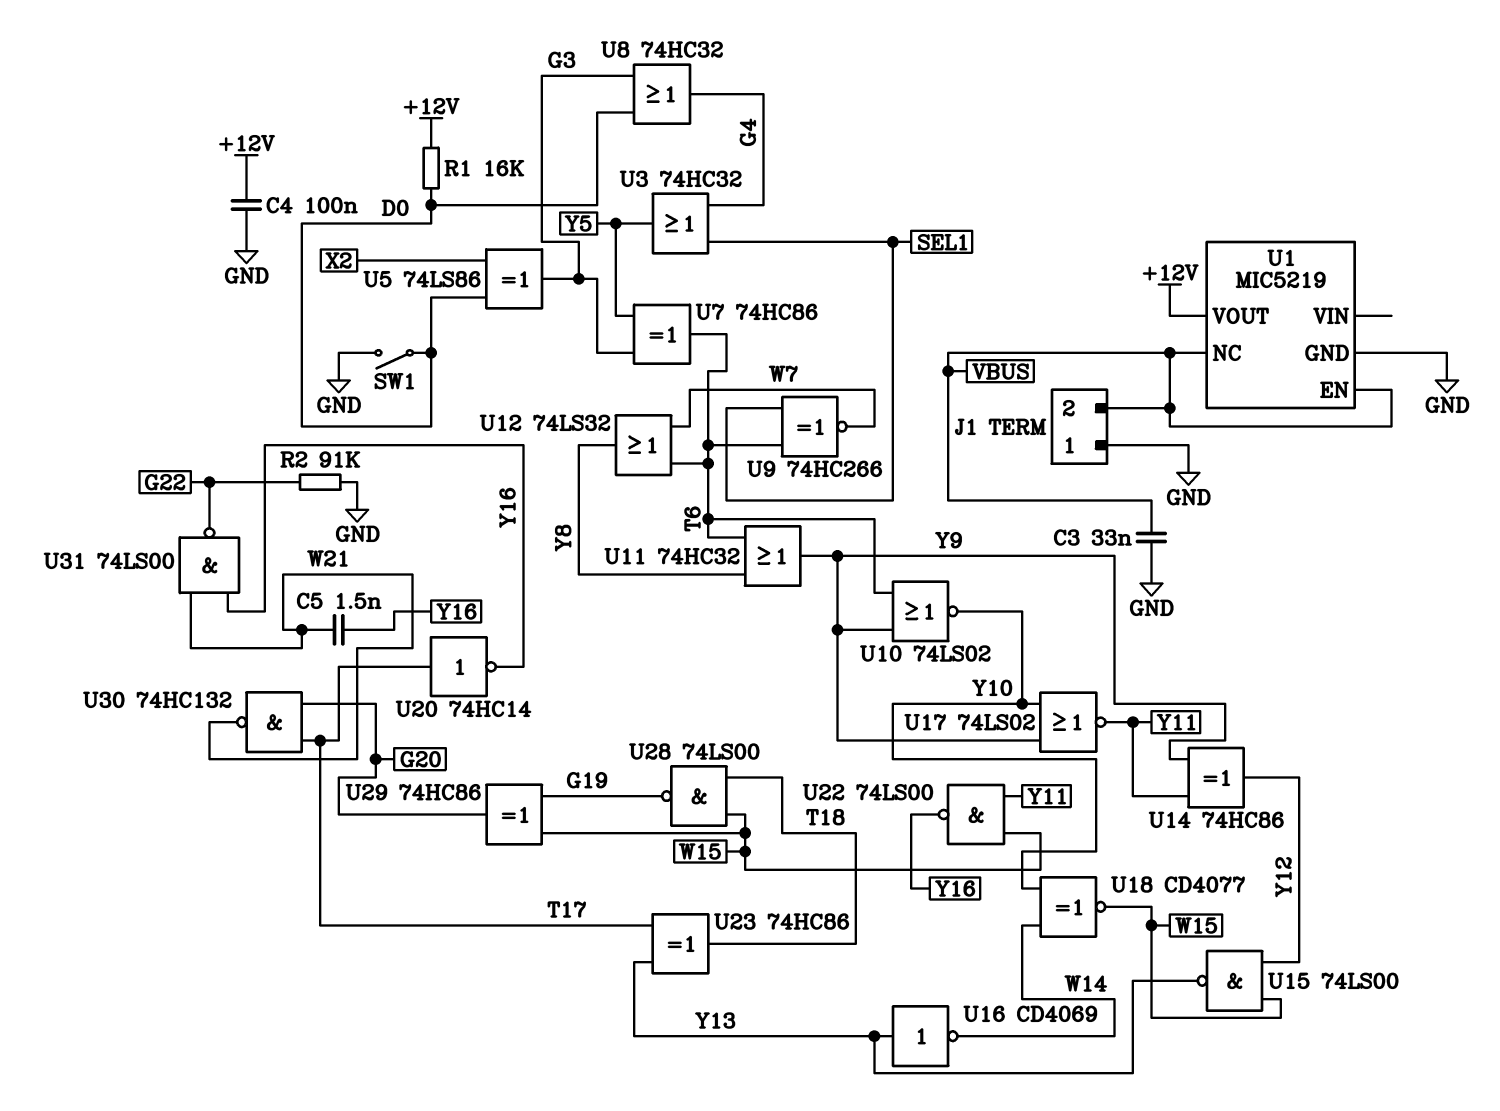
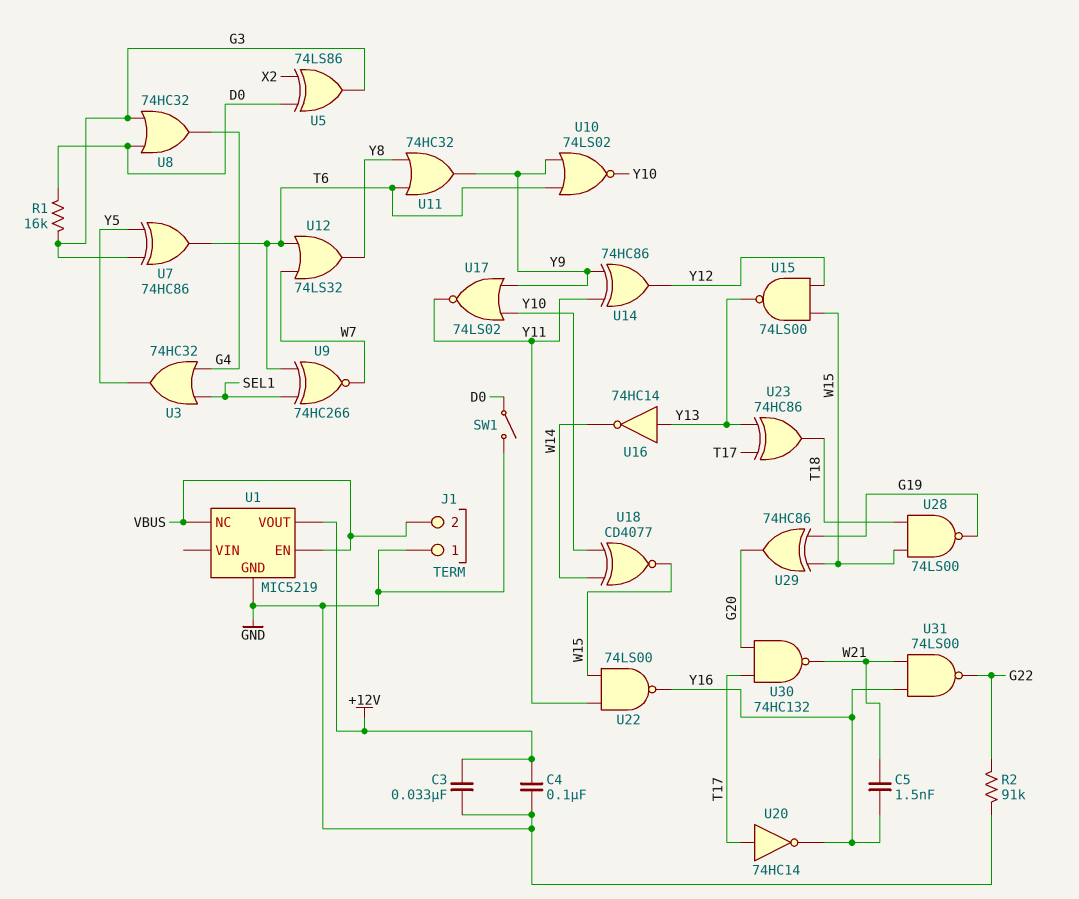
C3: 33nF (GND, VBUS) -> 33nF (+12V, GND)
R1: 16k (+12V, D0) -> 16k (D0, G3)
U16: NOT CD4069 (in Y13, out W14) -> NOT 74HC14 (in Y13, out W14)

